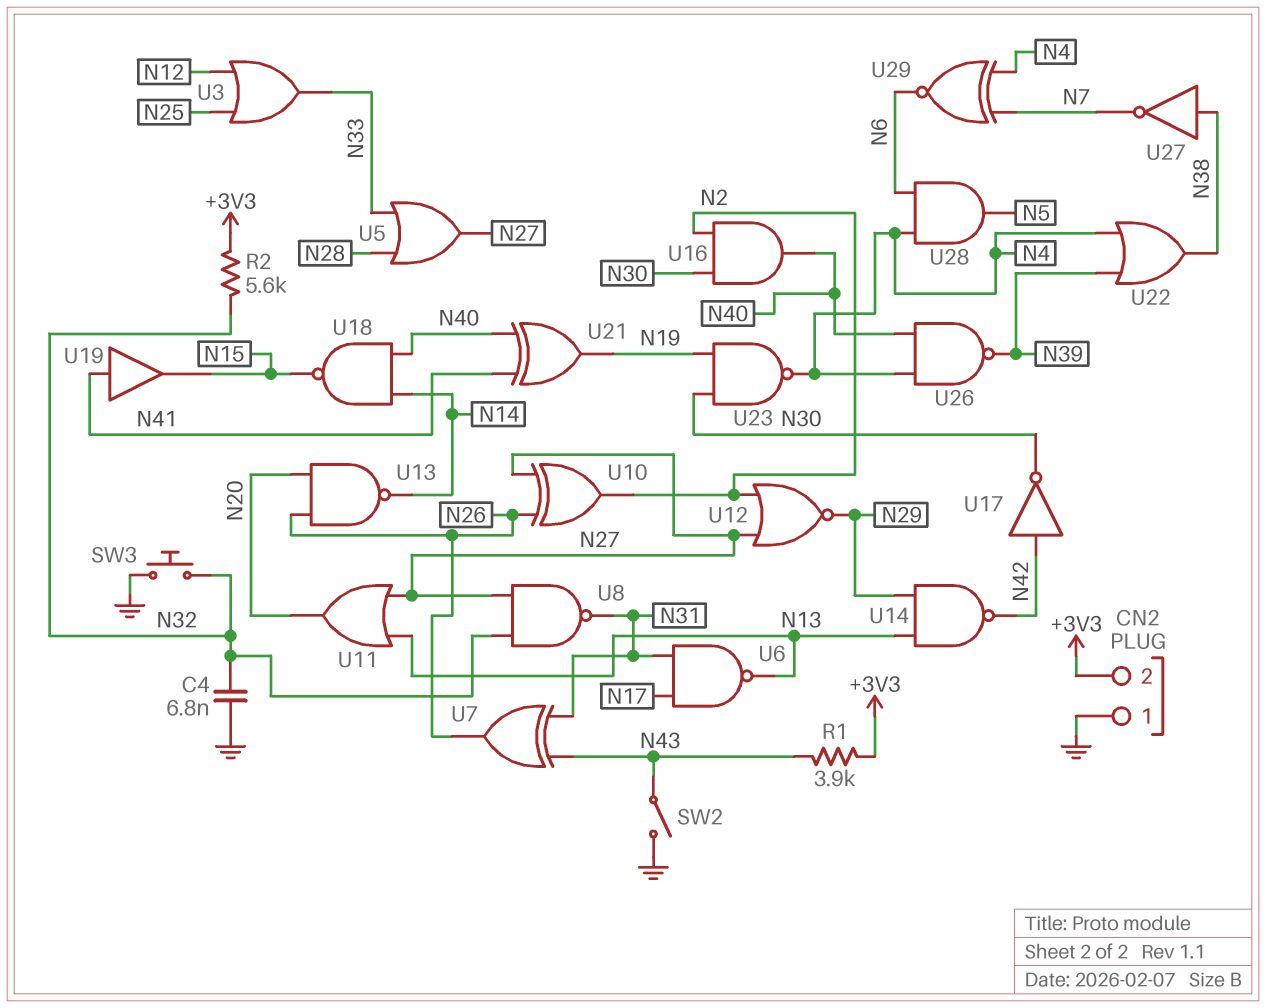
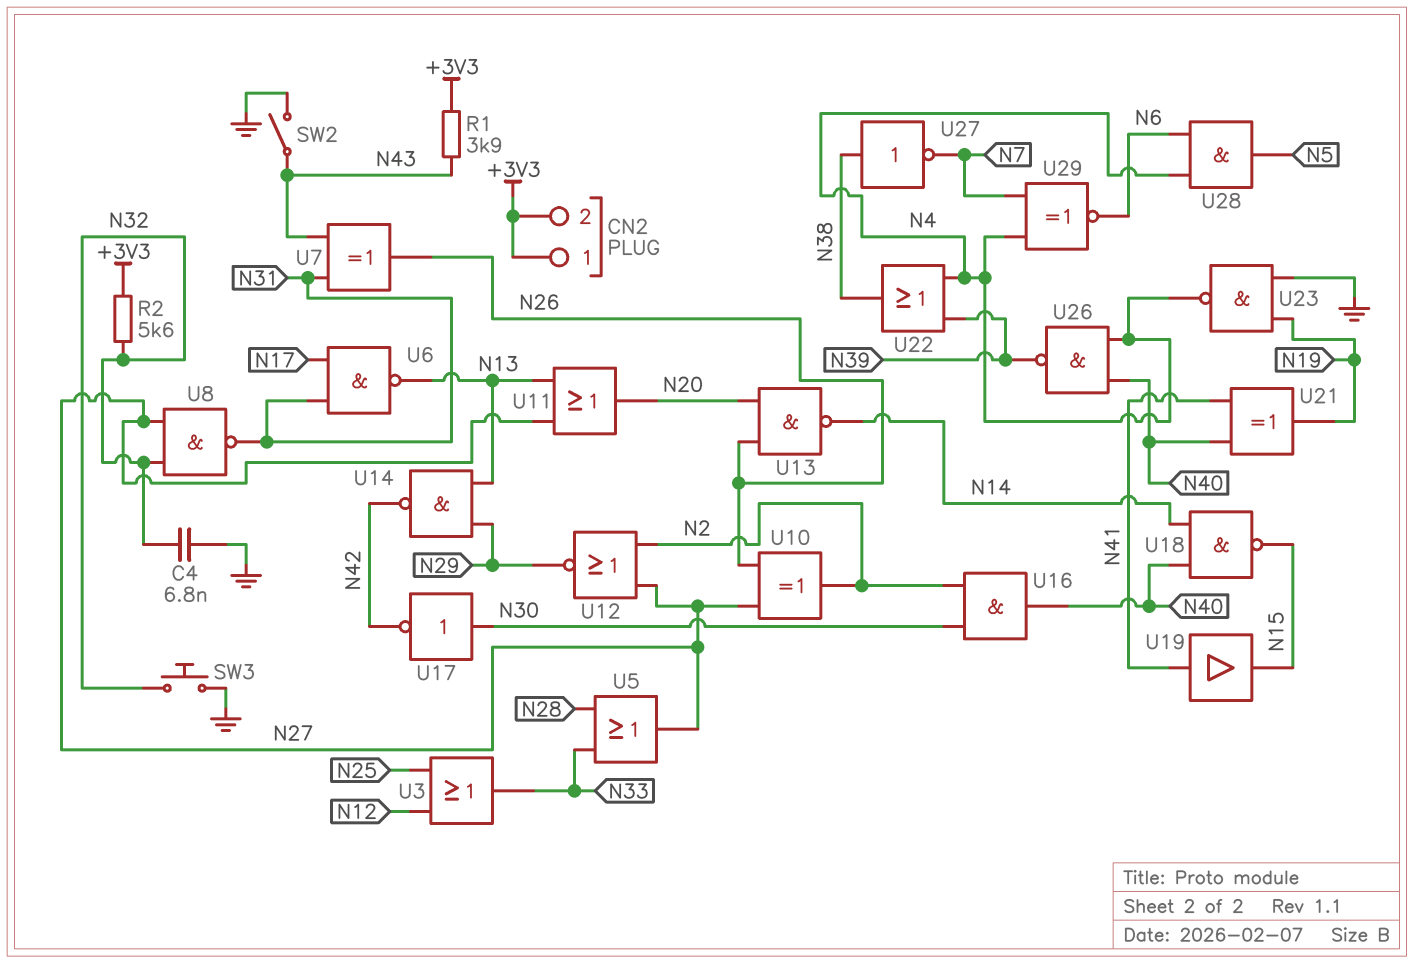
CN2 pin 1: GND -> +3V3
U17: NOT (in N42, out N30) -> NOT (in N30, out N42)
U23: NAND (in N19, in N30, out N4) -> NAND (in GND, in N19, out N4)

